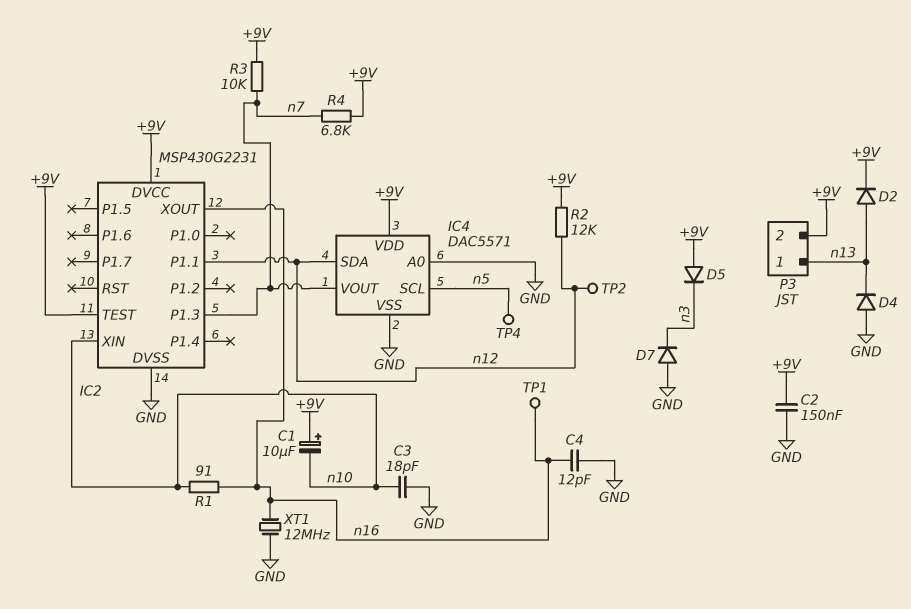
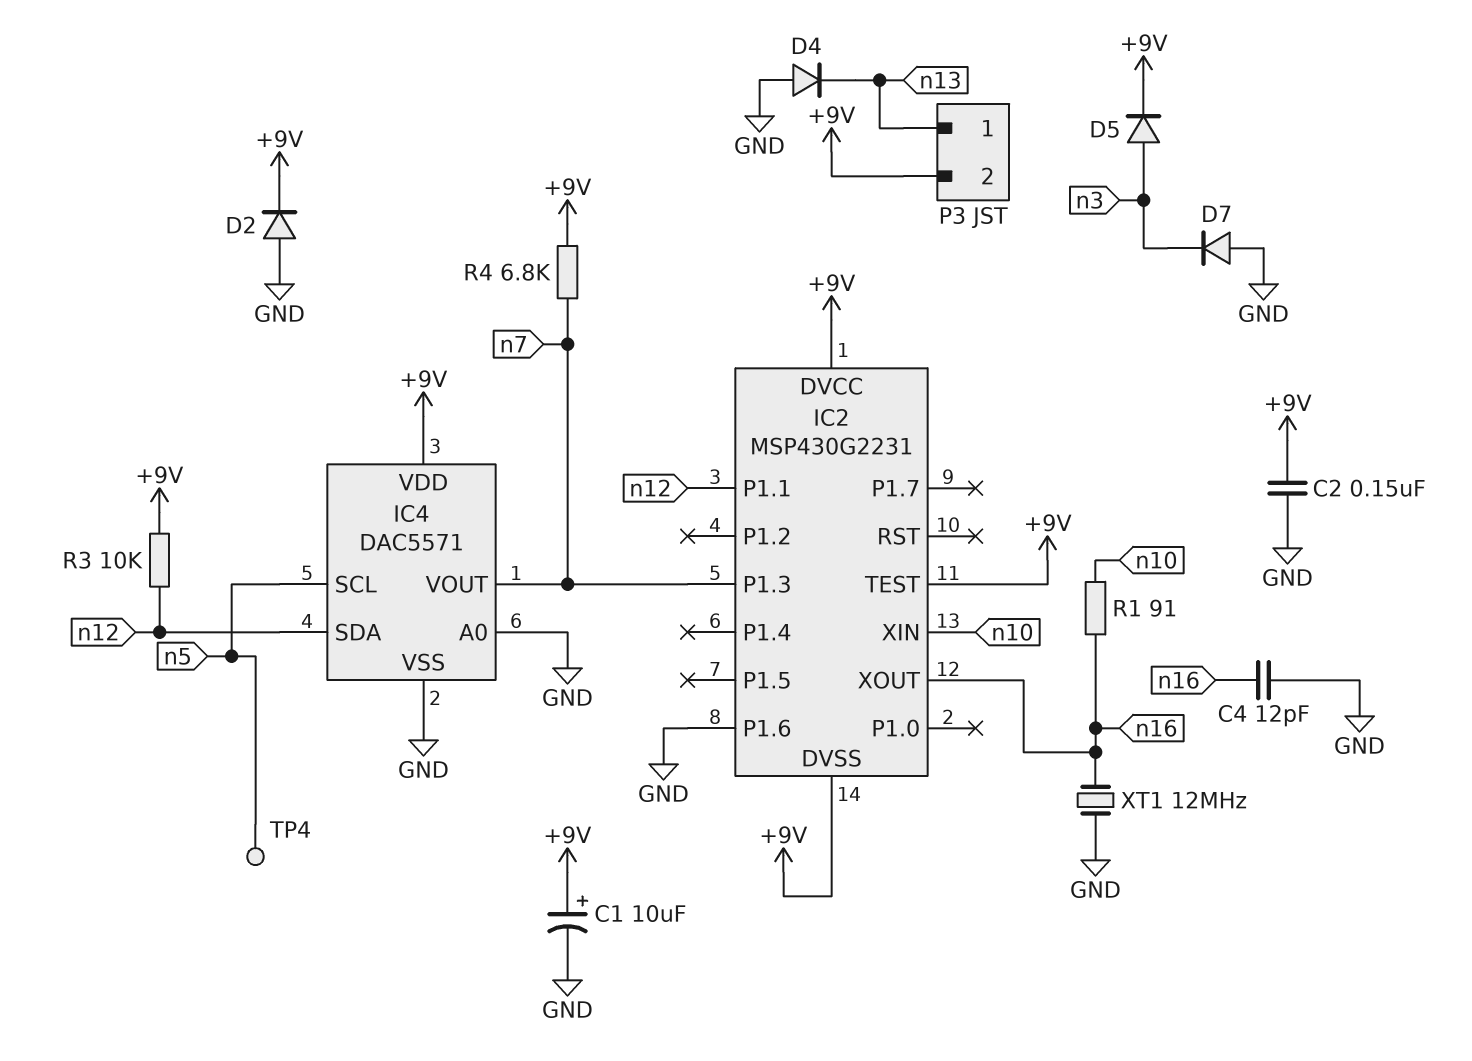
C1: 10uF (plus +9V, minus n10) -> 10uF (plus +9V, minus GND)
C3: 18pF (GND, n10) -> none
D2: diode (A n13, K +9V) -> diode (A GND, K +9V)
D5: diode (A +9V, K n3) -> diode (A n3, K +9V)
IC2 pin DVSS: GND -> +9V
IC2 pin P1.6: none -> GND
R2: 12k (+9V, n12) -> none
R3: 10k (+9V, n7) -> 10k (+9V, n12)
TP1: test point (n16) -> none
TP2: test point (n12) -> none

